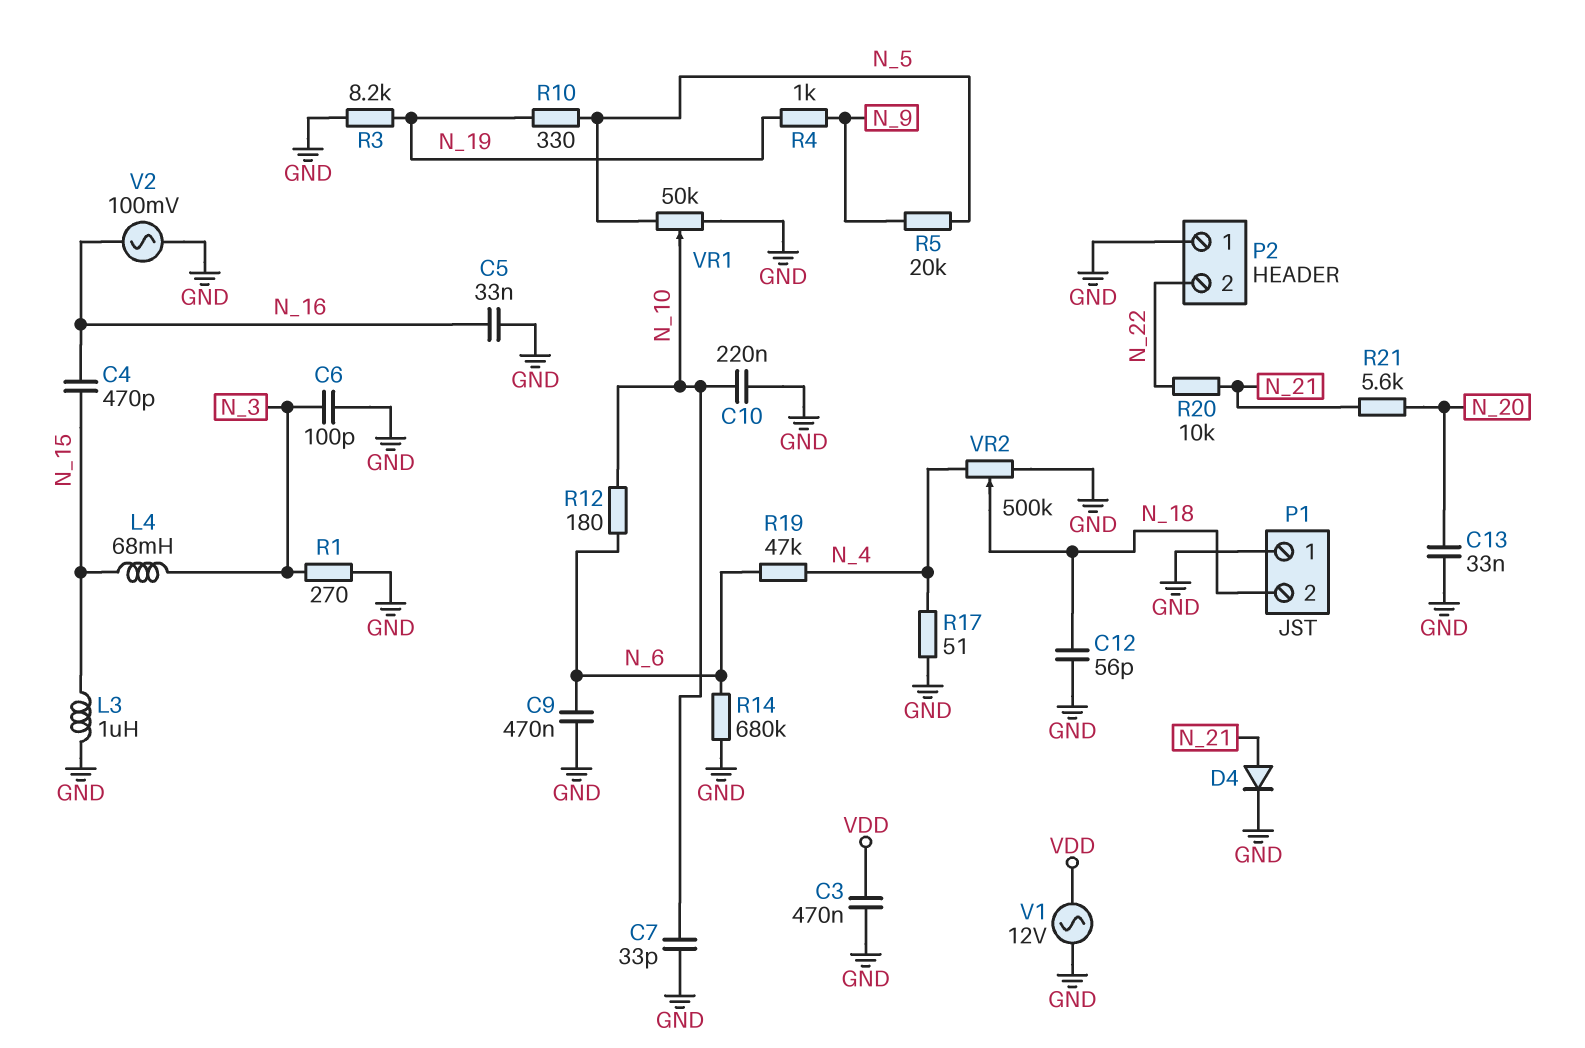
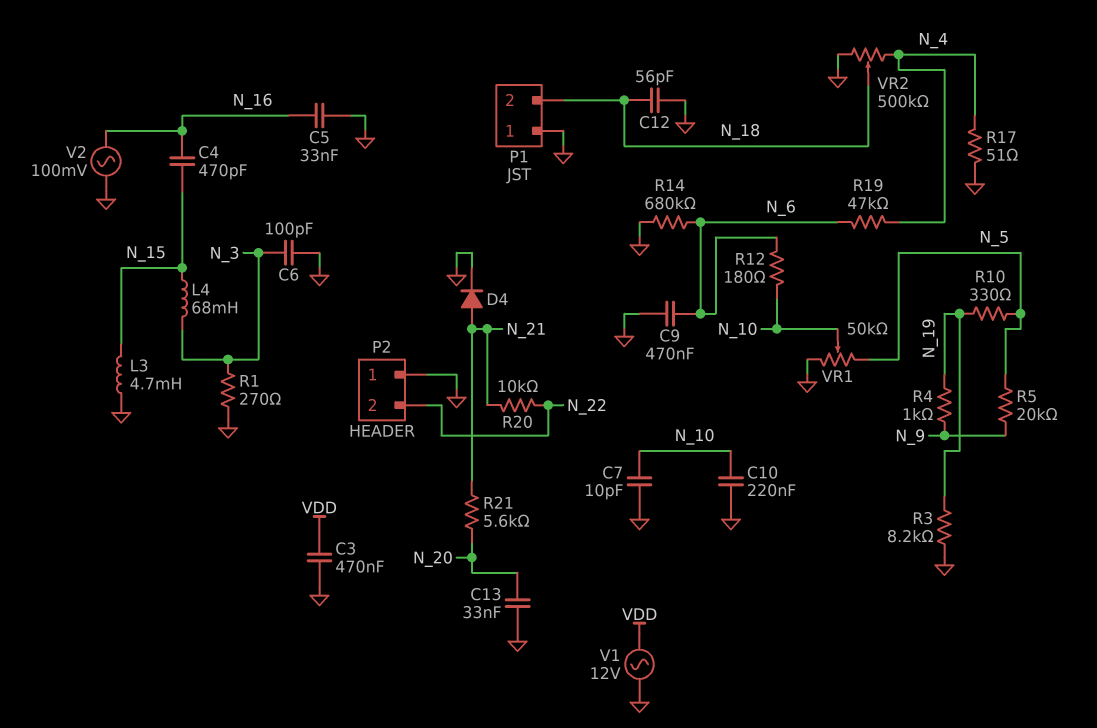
C7: 33pF (GND, N_10) -> 10pF (GND, N_10)
L3: 1uH (GND, N_15) -> 4.7mH (GND, N_15)

